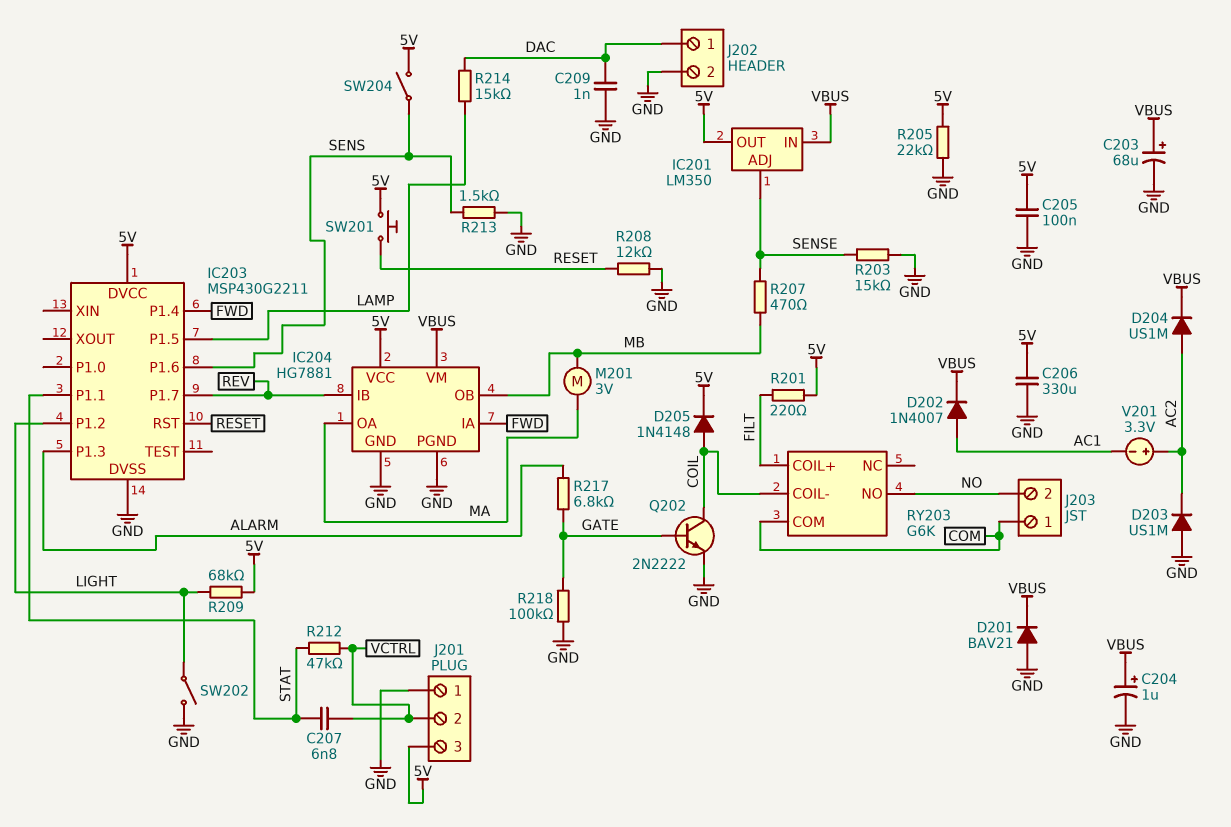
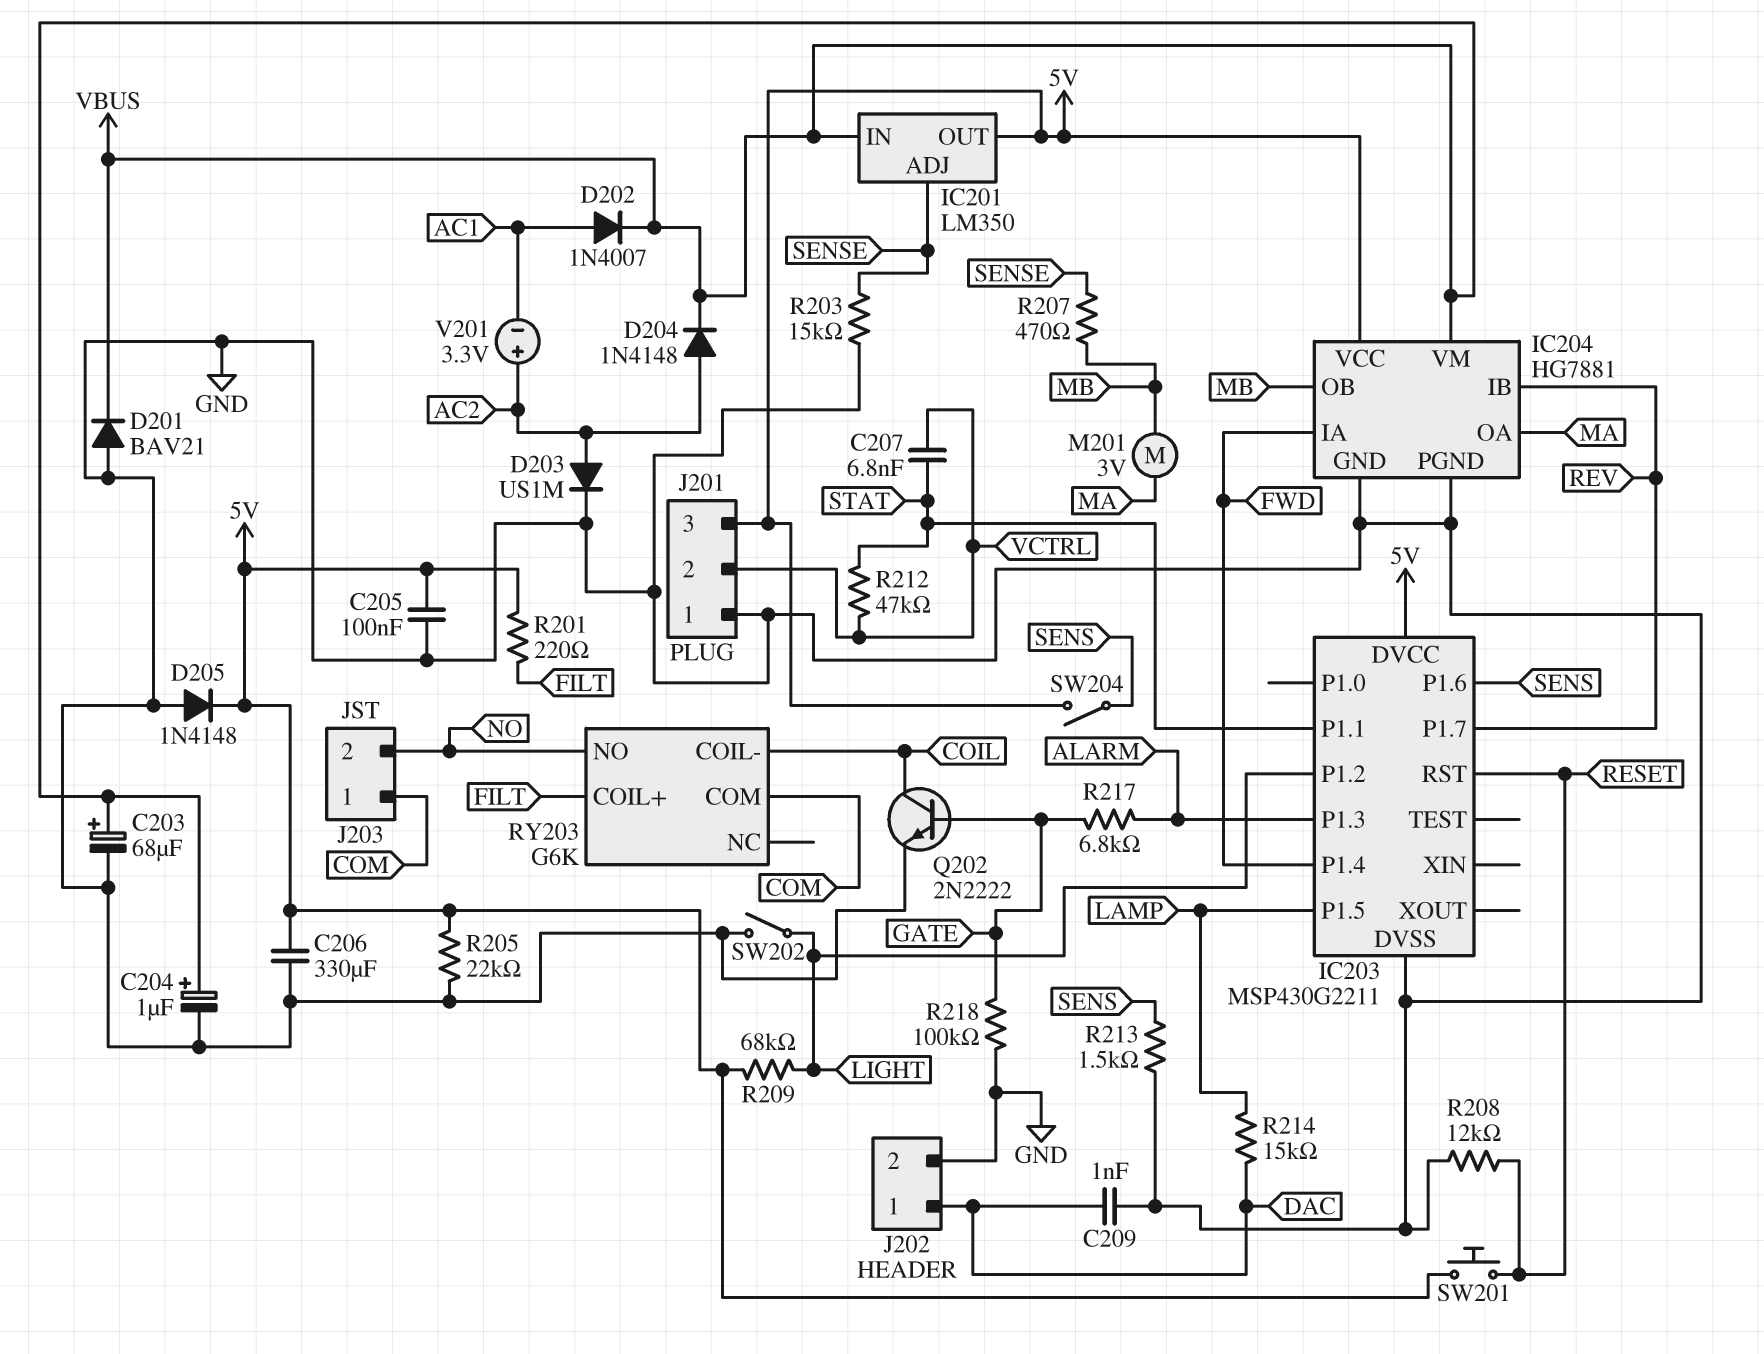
D203: diode US1M (A GND, K AC2) -> diode US1M (A AC2, K GND)
D204: diode US1M (A AC2, K VBUS) -> diode 1N4148 (A AC2, K VBUS)
D205: diode 1N4148 (A COIL, K 5V) -> diode 1N4148 (A GND, K 5V)

